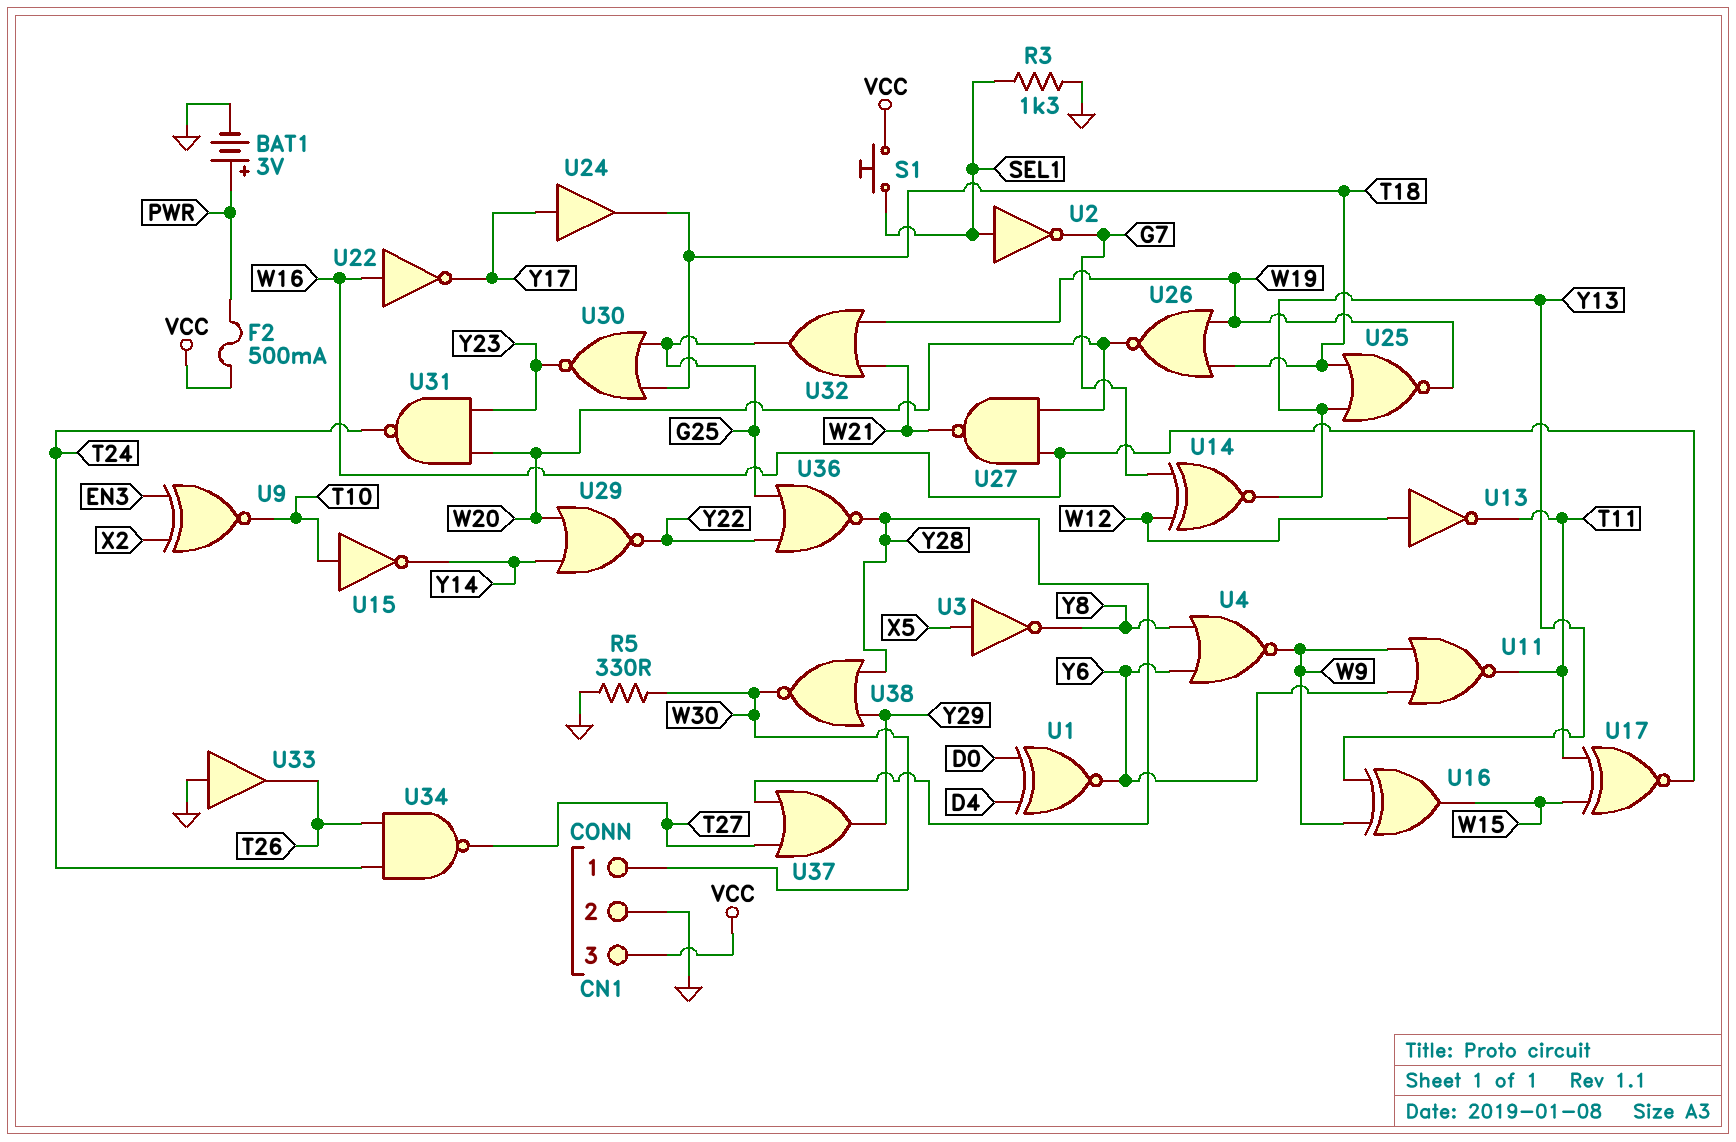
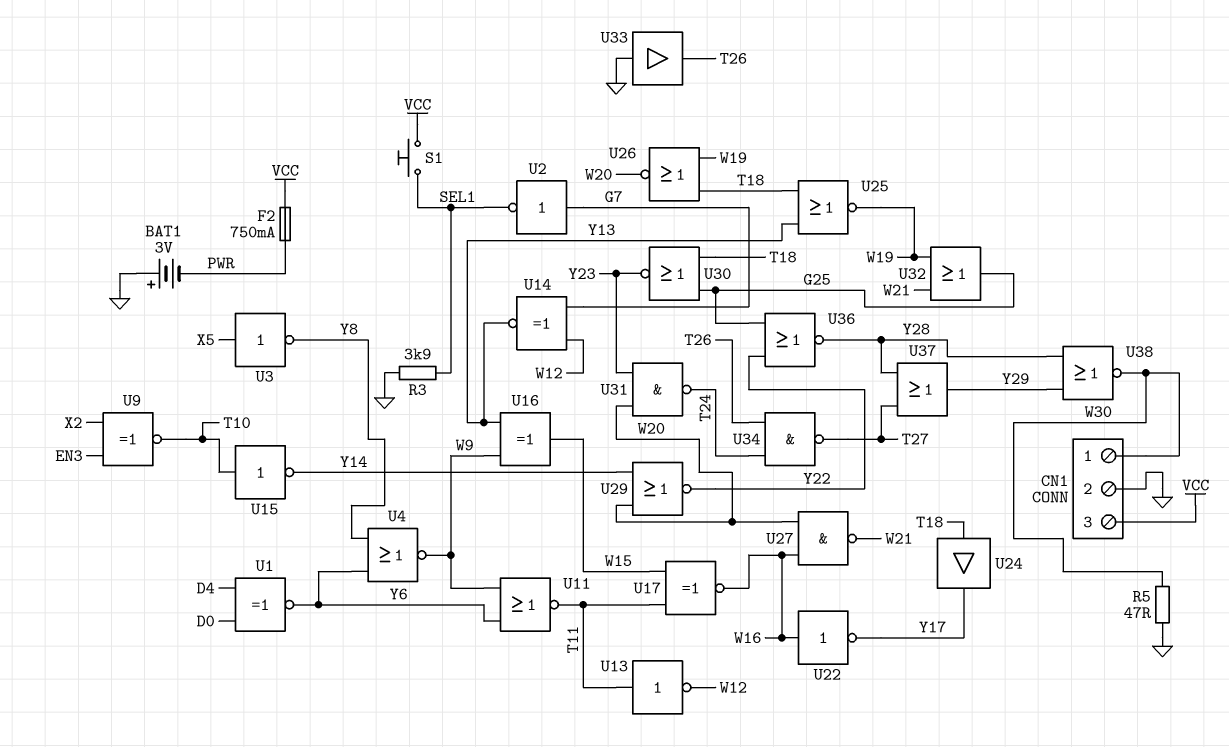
BAT1: 3V (plus PWR, minus GND) -> 3V (plus GND, minus PWR)
F2: 500mA (PWR, VCC) -> 750mA (PWR, VCC)
R3: 1.3k (GND, SEL1) -> 3.9k (GND, SEL1)
R5: 330 (GND, W30) -> 47 (GND, W30)
U2: NOT (in SEL1, out G7) -> NOT (in G7, out SEL1)
U13: NOT (in W12, out T11) -> NOT (in T11, out W12)
U24: buffer (in Y17, out T18) -> buffer (in T18, out Y17)

